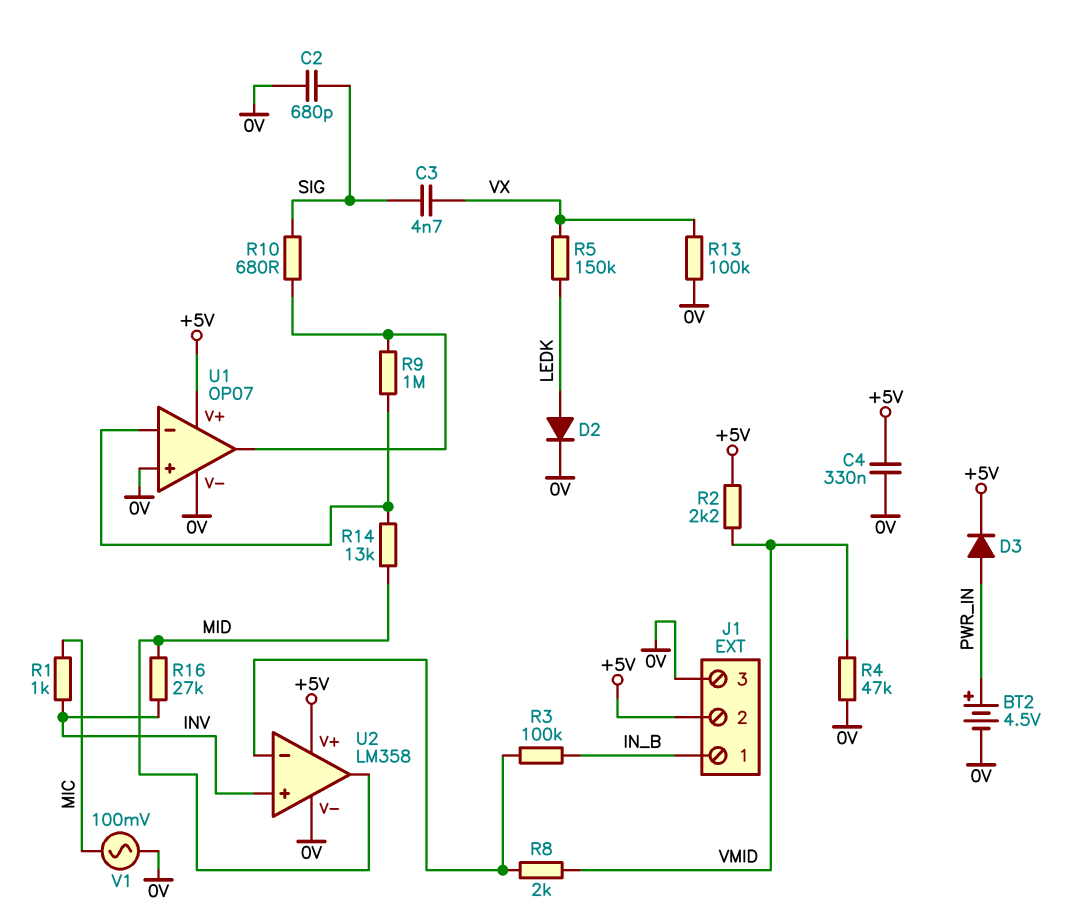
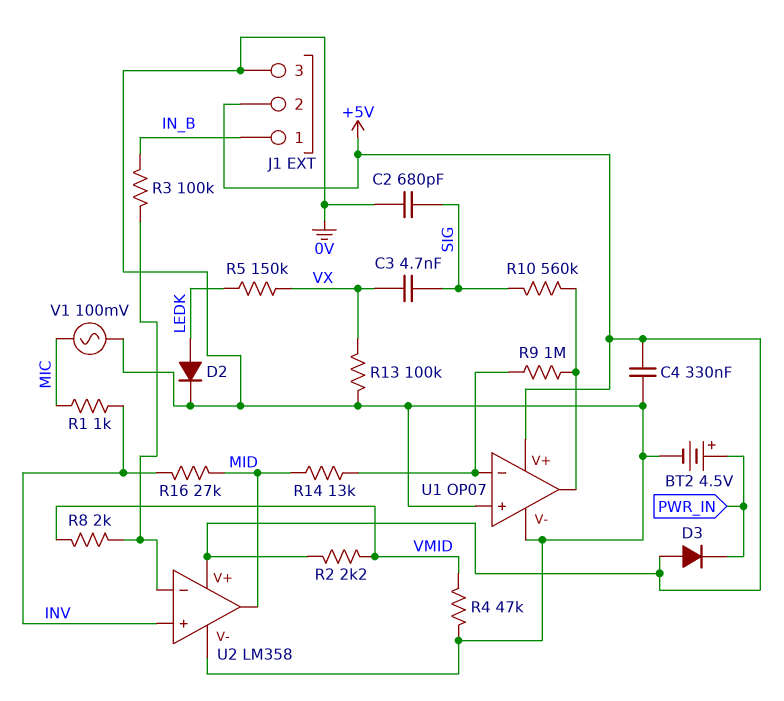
D3: diode (A PWR_IN, K +5V) -> diode (A +5V, K PWR_IN)
R10: 680 (SIG, U1/out) -> 560k (SIG, U1/out)

